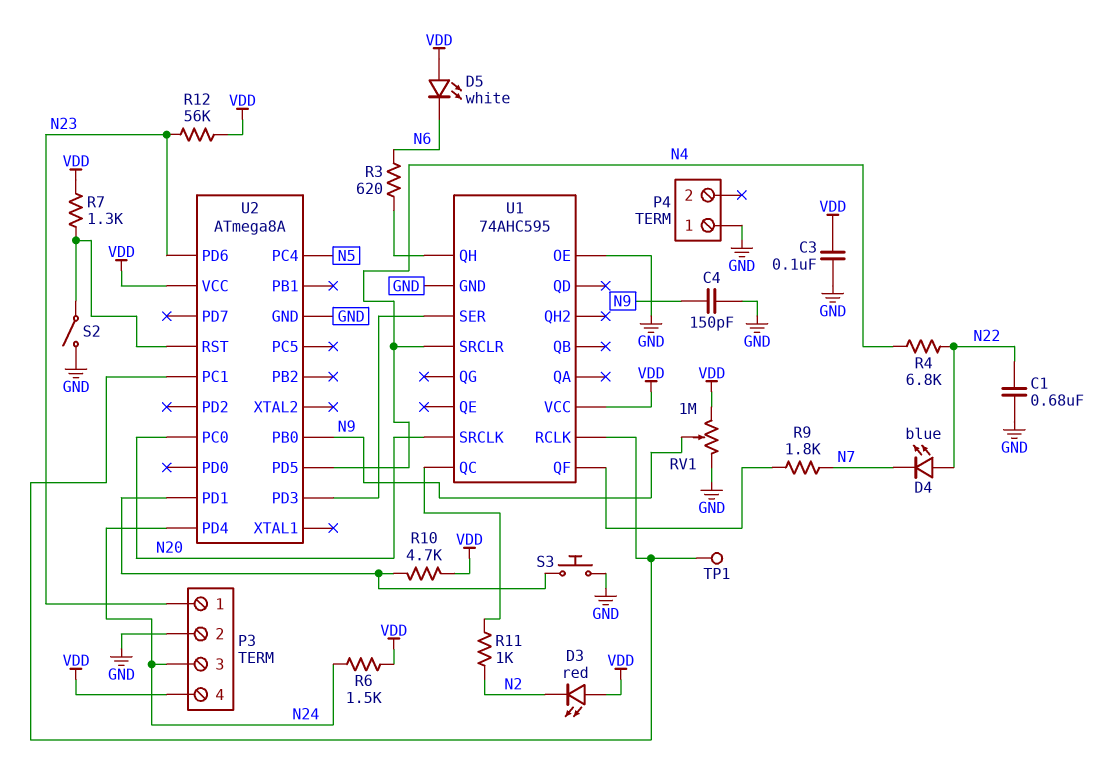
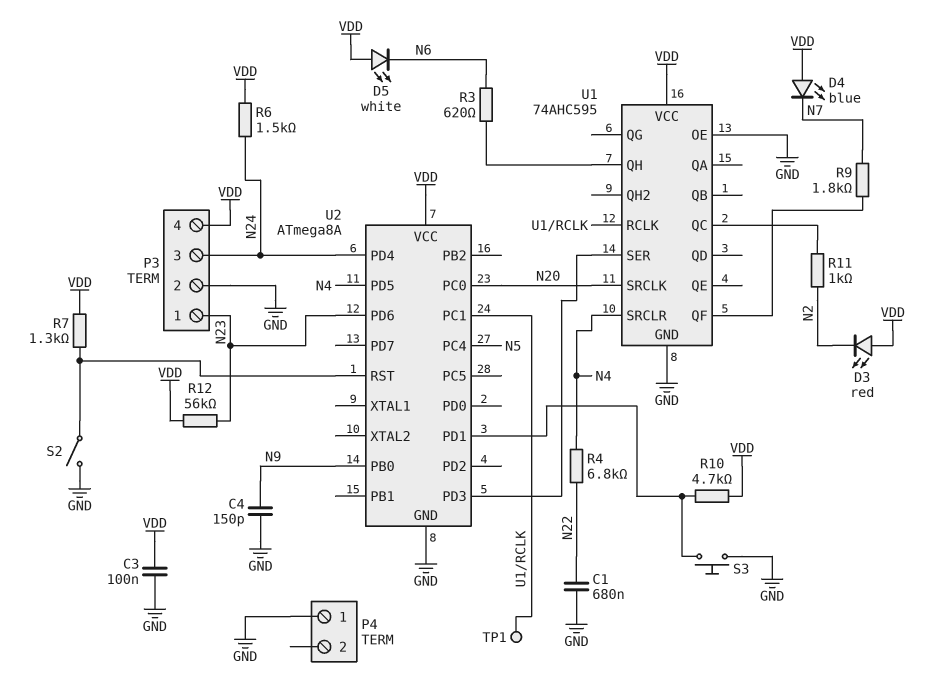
D4: LED blue (A N22, K N7) -> LED blue (A VDD, K N7)
RV1: 1M (GND, VDD, wiper N9) -> none

